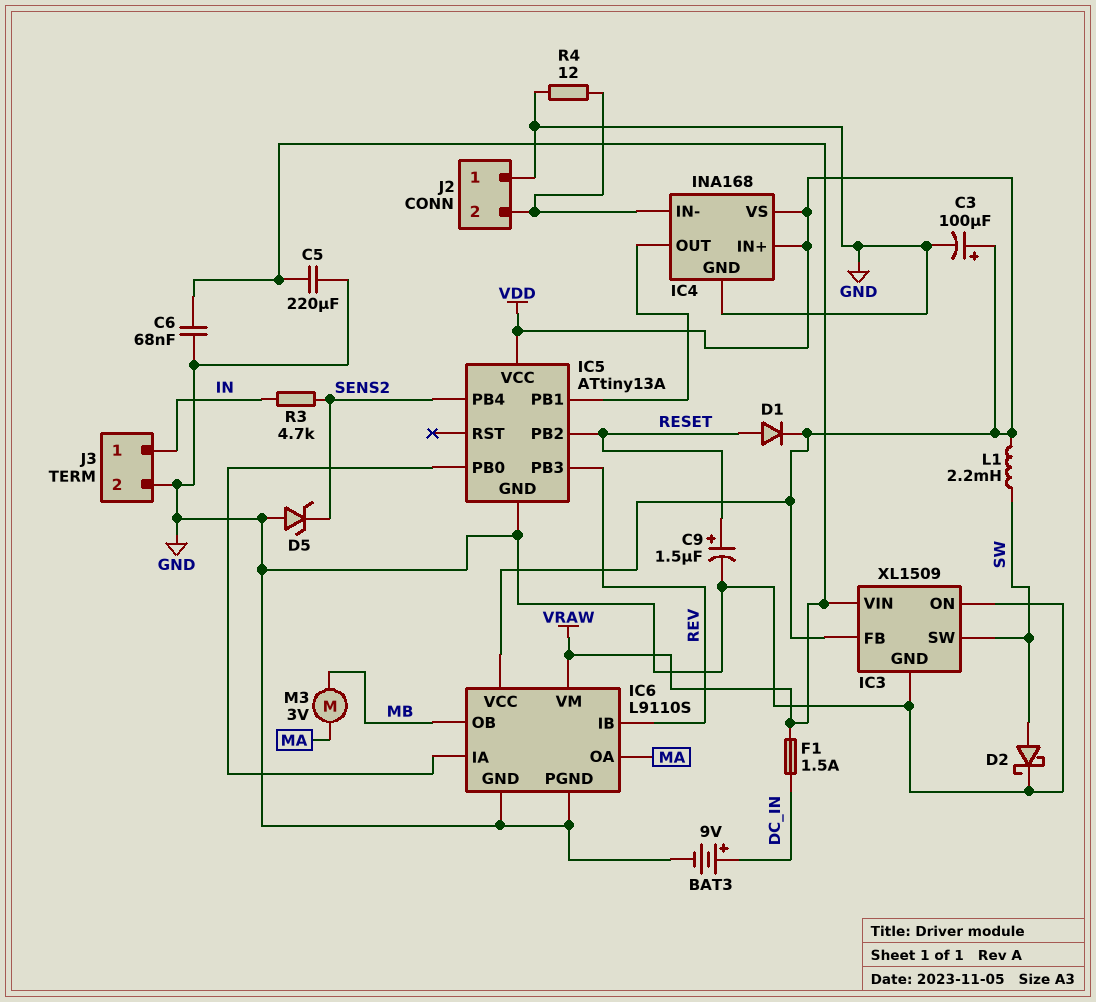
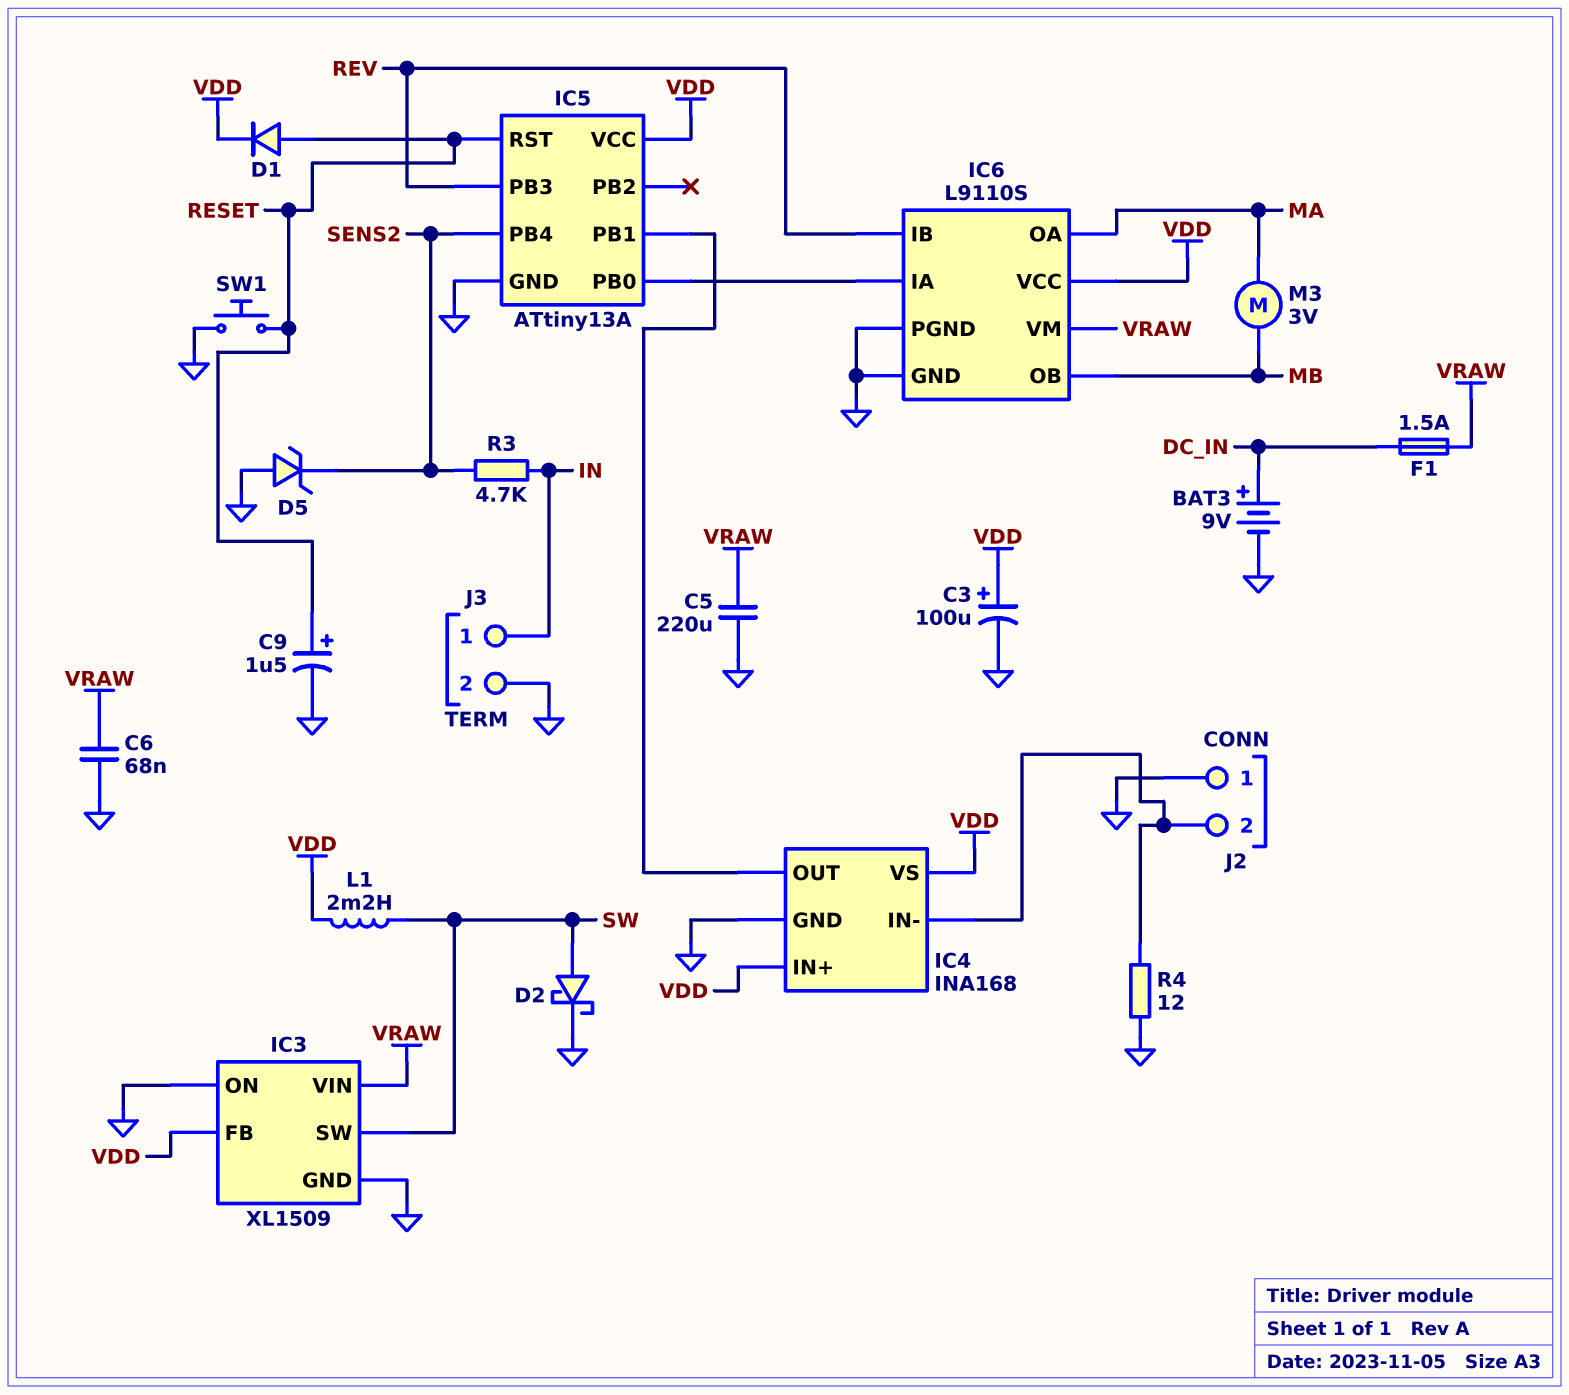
IC5 pin PB2: RESET -> none
IC5 pin RST: none -> RESET
SW1: none -> button (GND, RESET)

